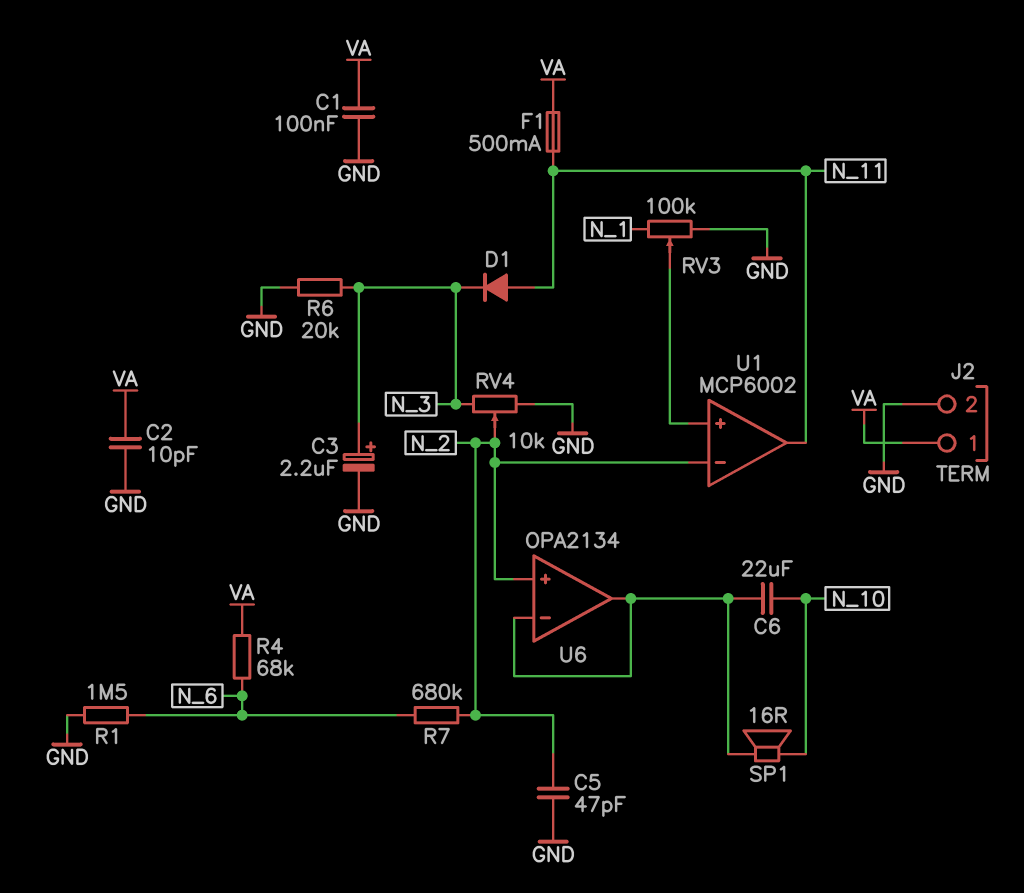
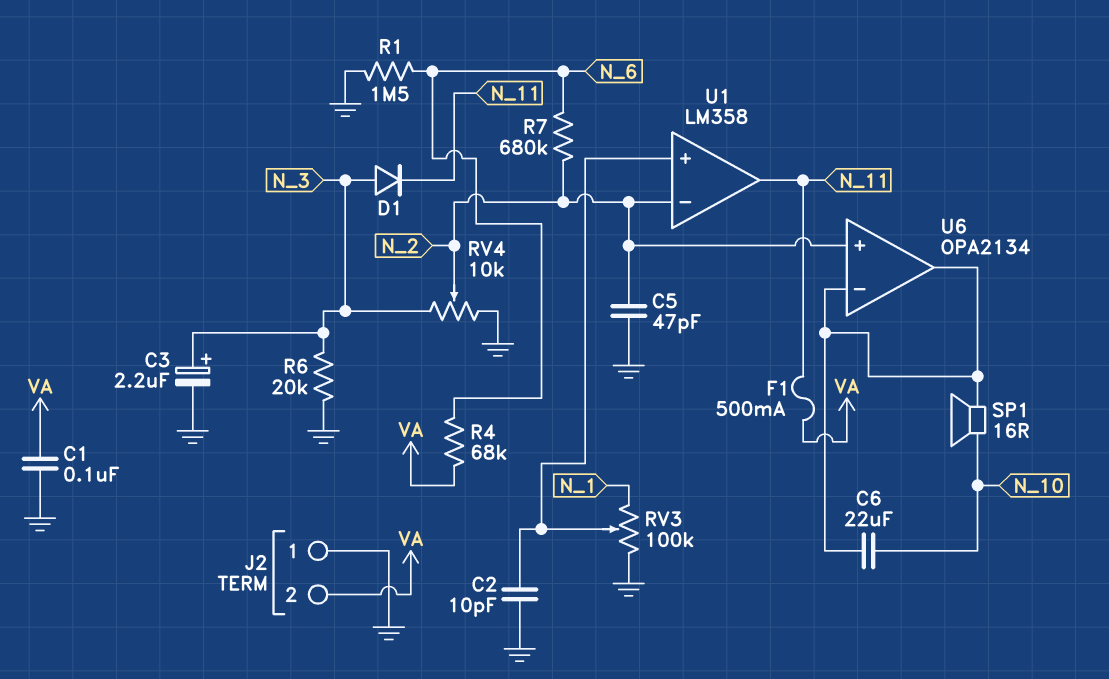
C2: 10pF (GND, VA) -> 10pF (GND, U1/in+)
D1: diode (A N_11, K N_3) -> diode (A N_3, K N_11)
J2 pin 1: VA -> GND
J2 pin 2: GND -> VA
U1: MCP6002 -> LM358

